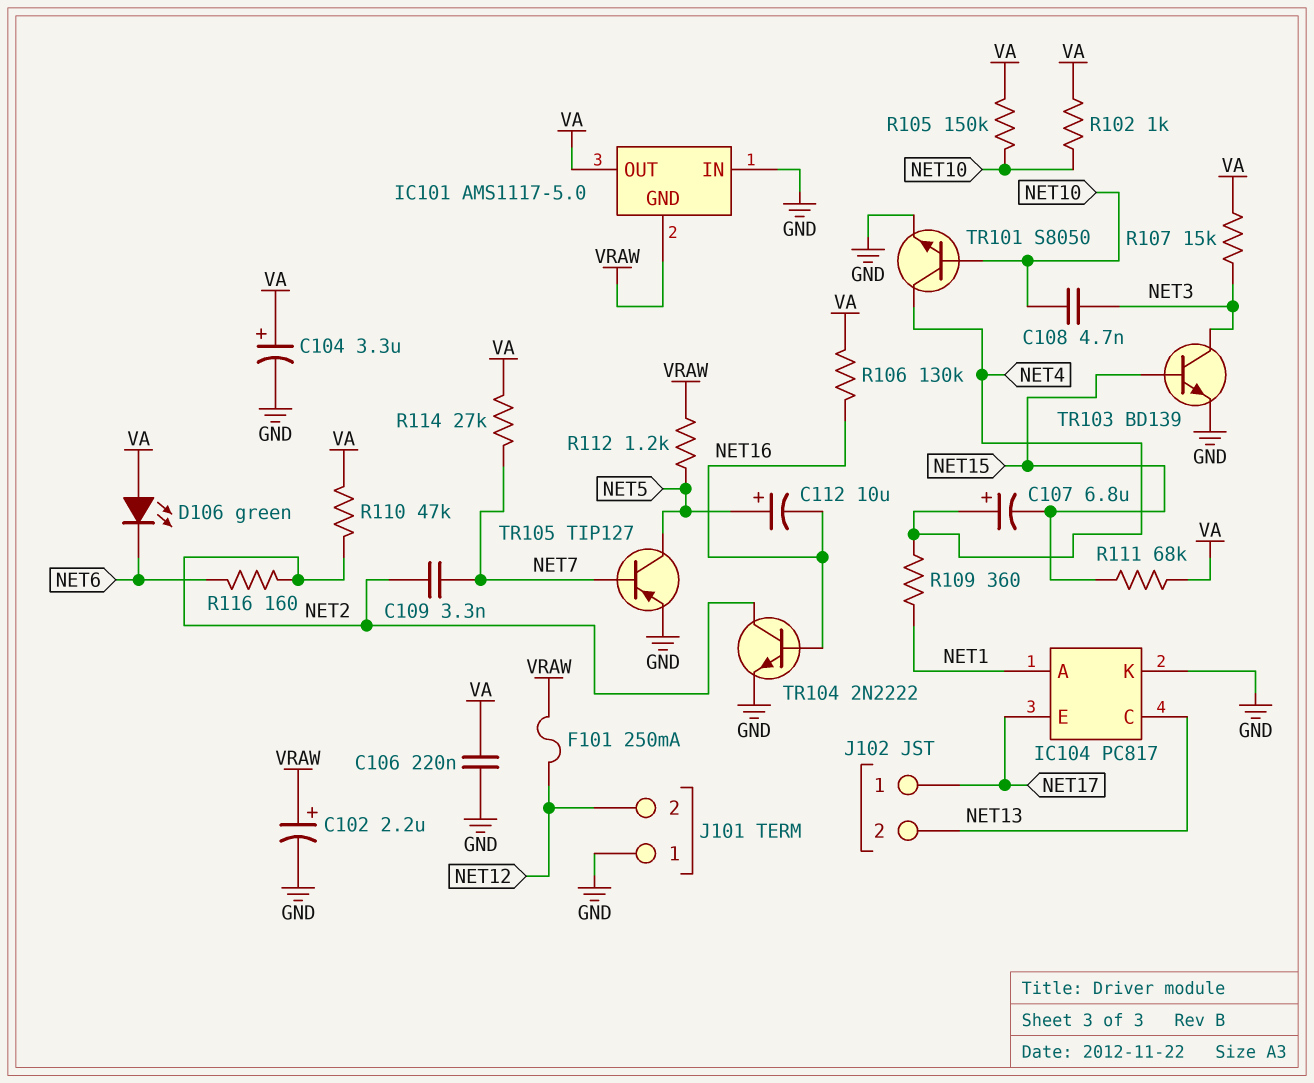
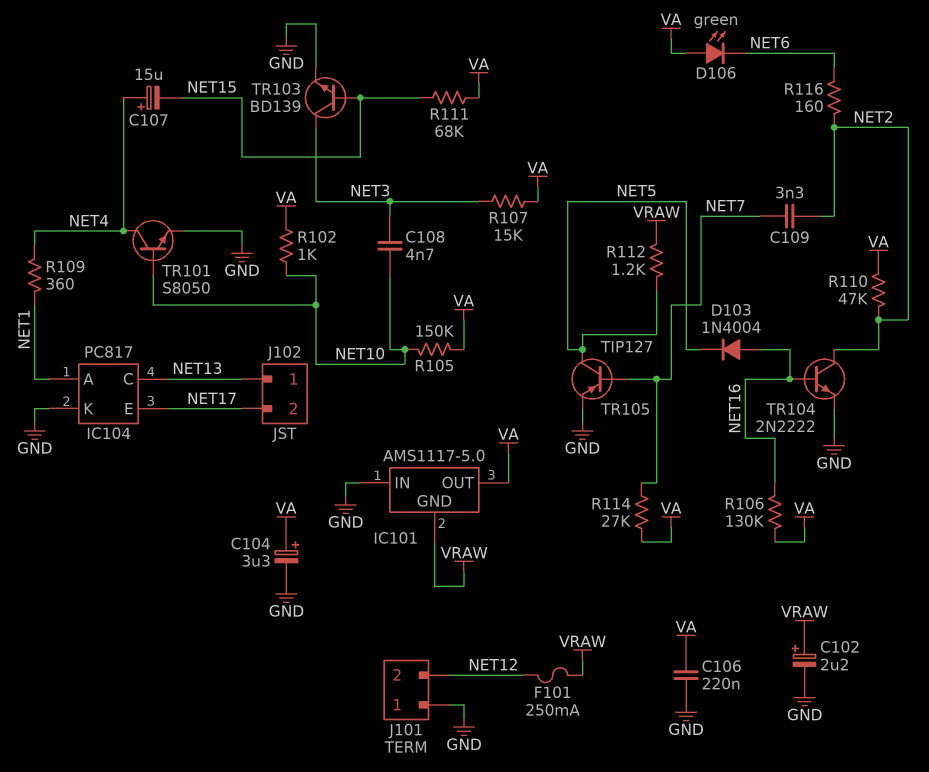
C107: 6.8uF (plus NET4, minus NET15) -> 15uF (plus NET4, minus NET15)
C112: 10uF (plus NET5, minus NET16) -> none
D103: none -> diode 1N4004 (A NET16, K NET5)
J102 pin 1: NET17 -> NET13
J102 pin 2: NET13 -> NET17

